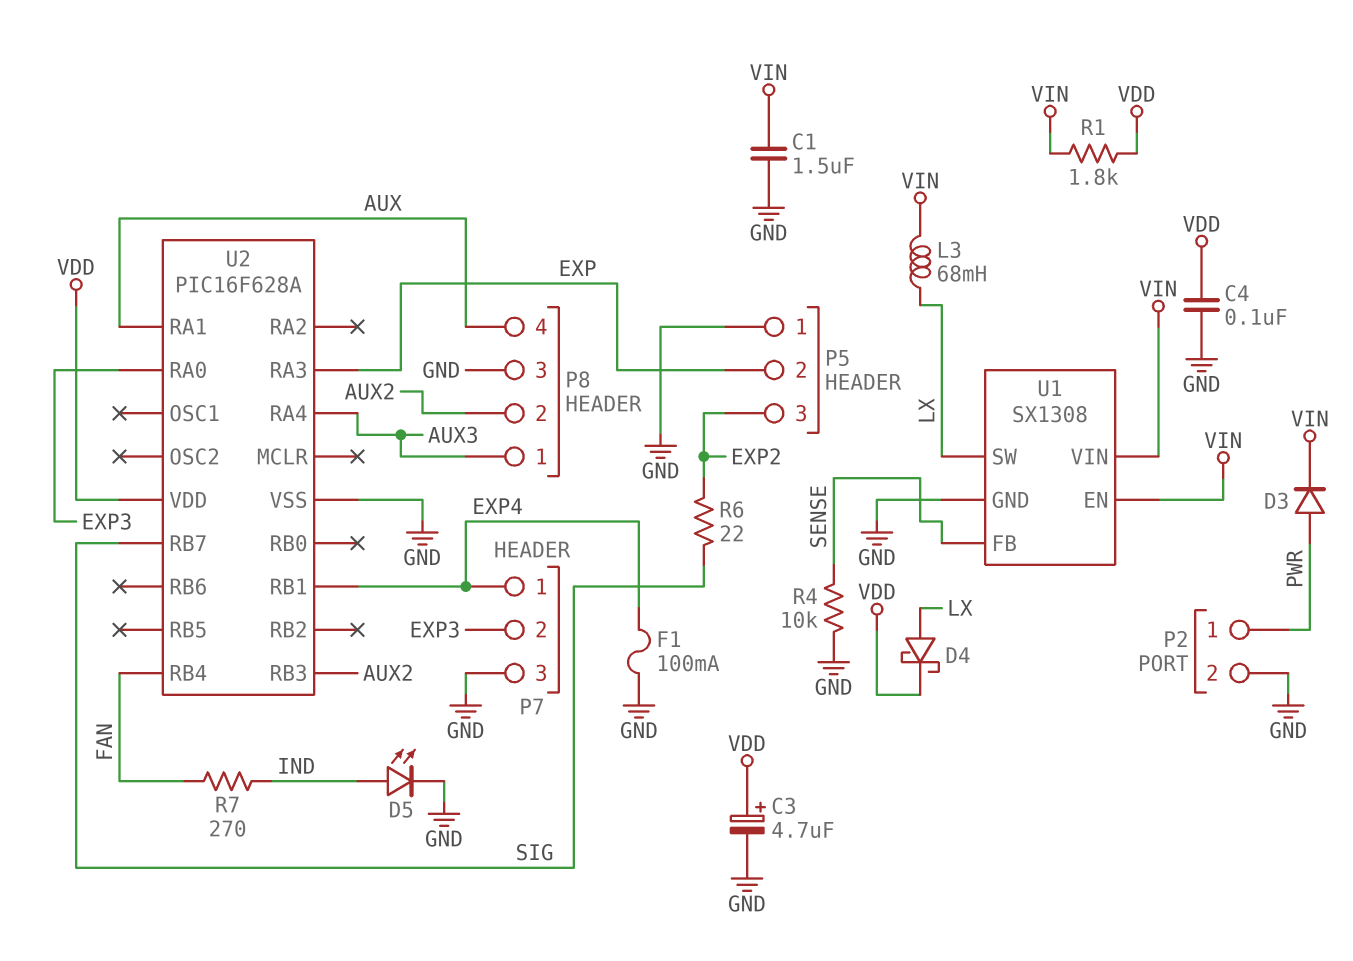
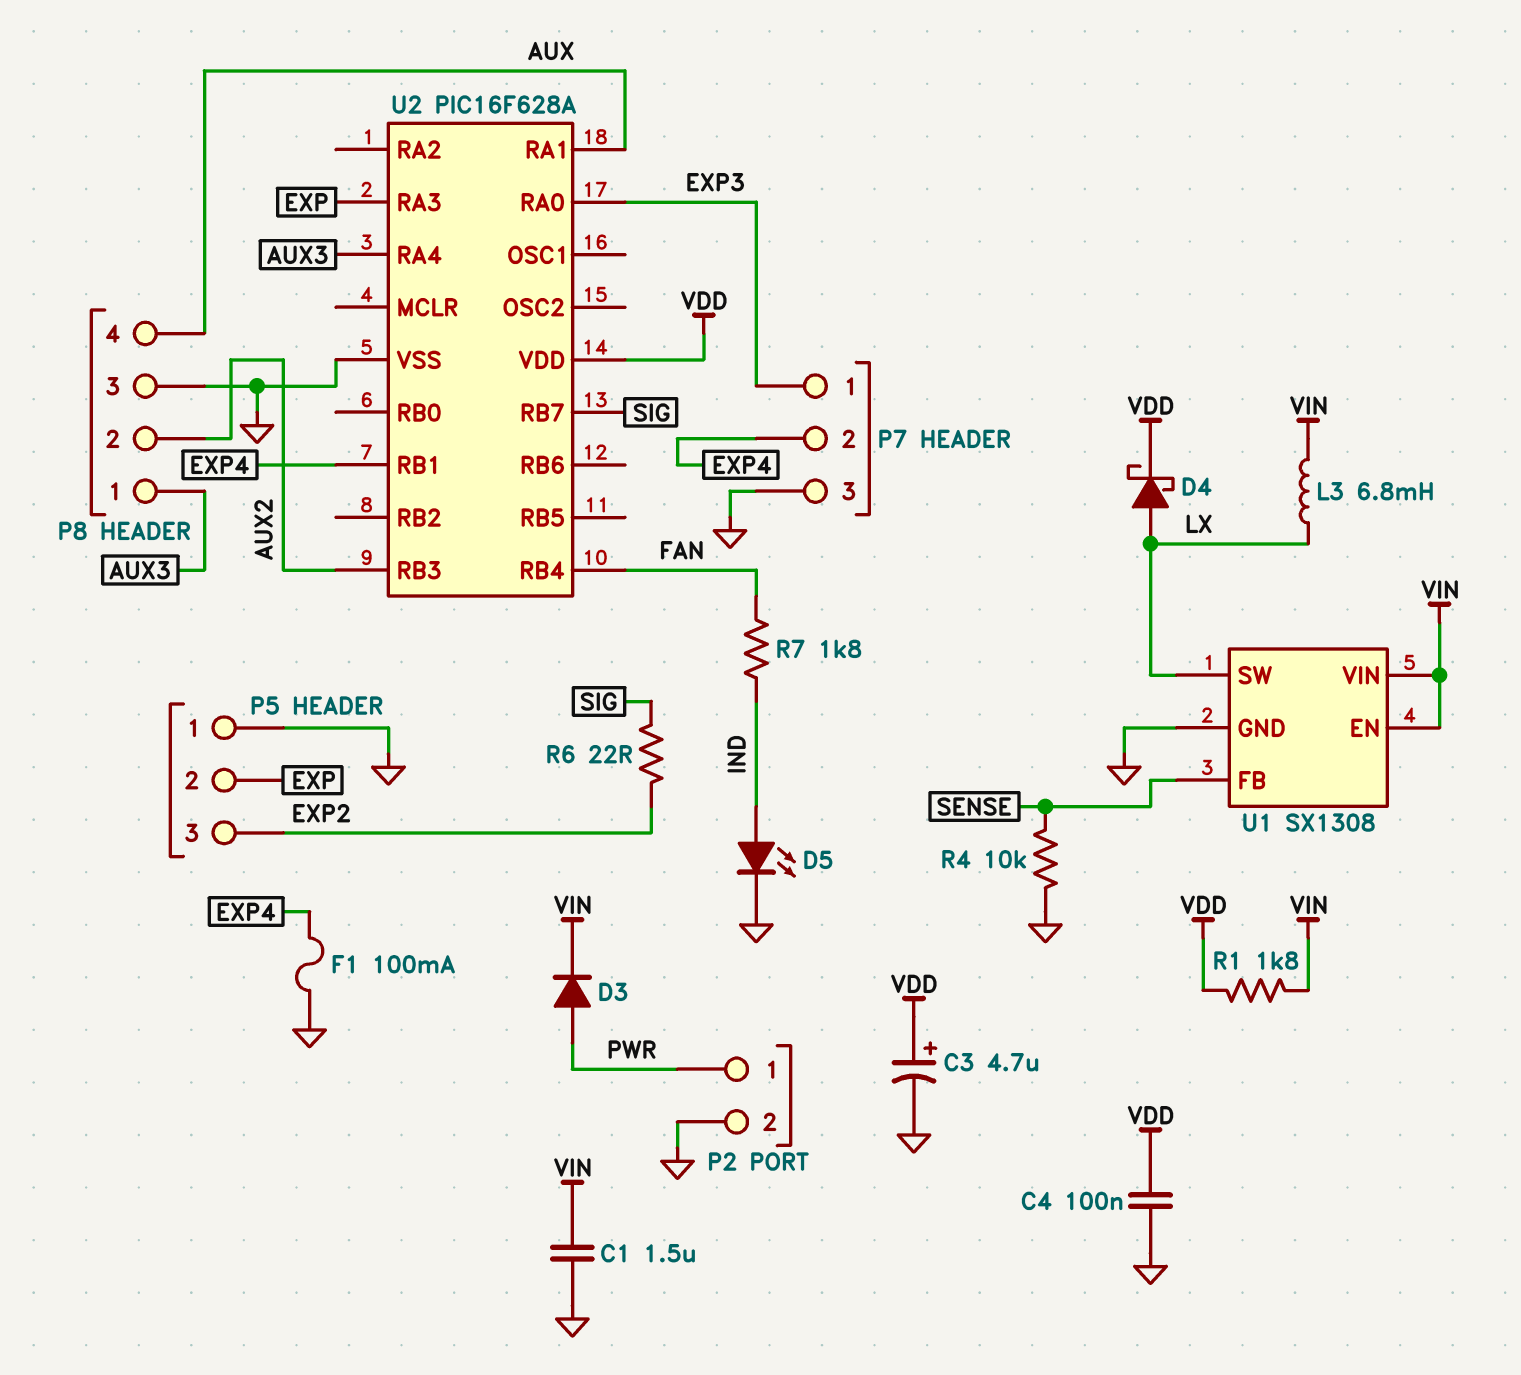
L3: 68mH (LX, VIN) -> 6.8mH (LX, VIN)
P7 pin 1: EXP4 -> EXP3
P7 pin 2: EXP3 -> EXP4
R7: 270 (FAN, IND) -> 1.8k (FAN, IND)

